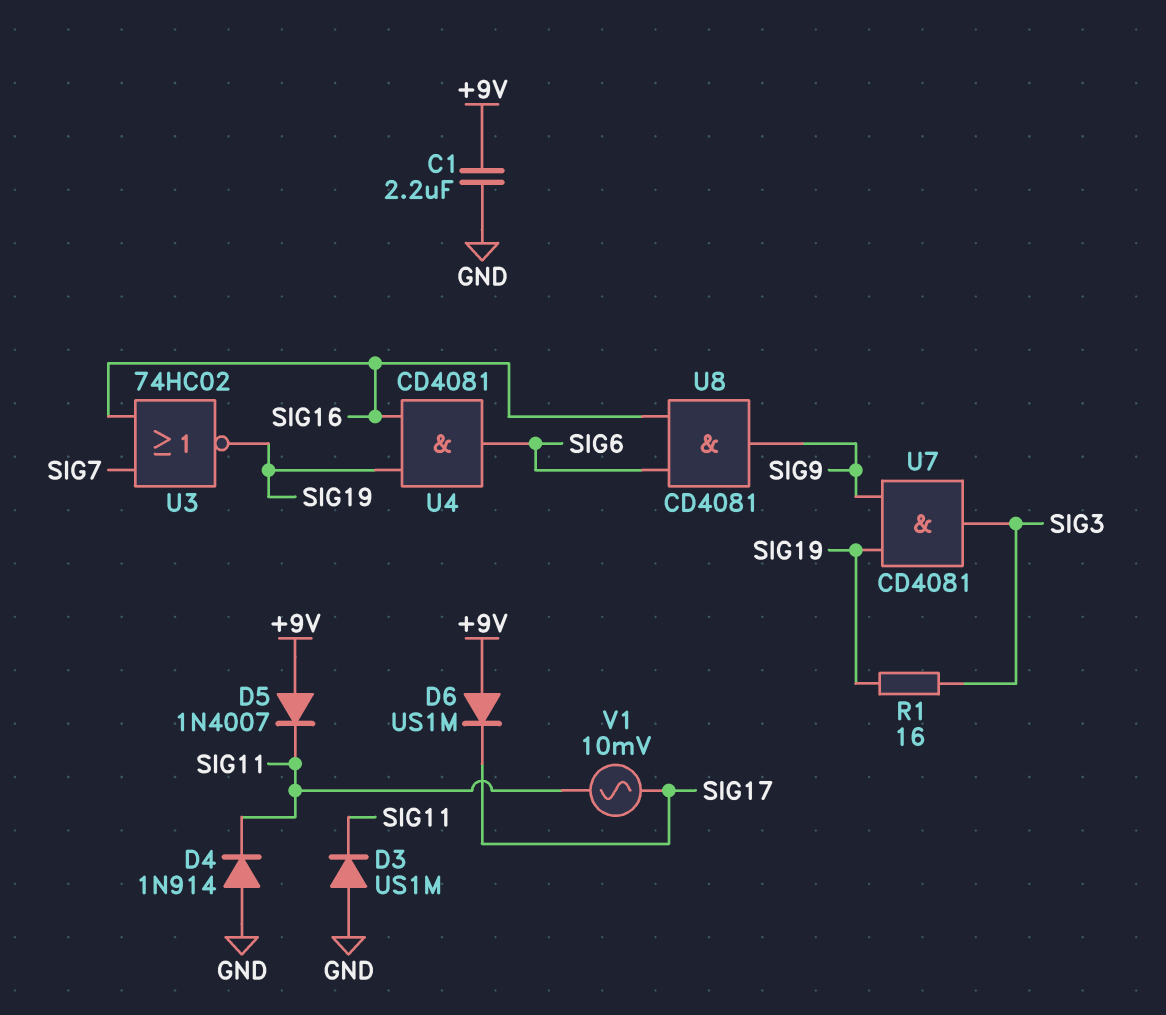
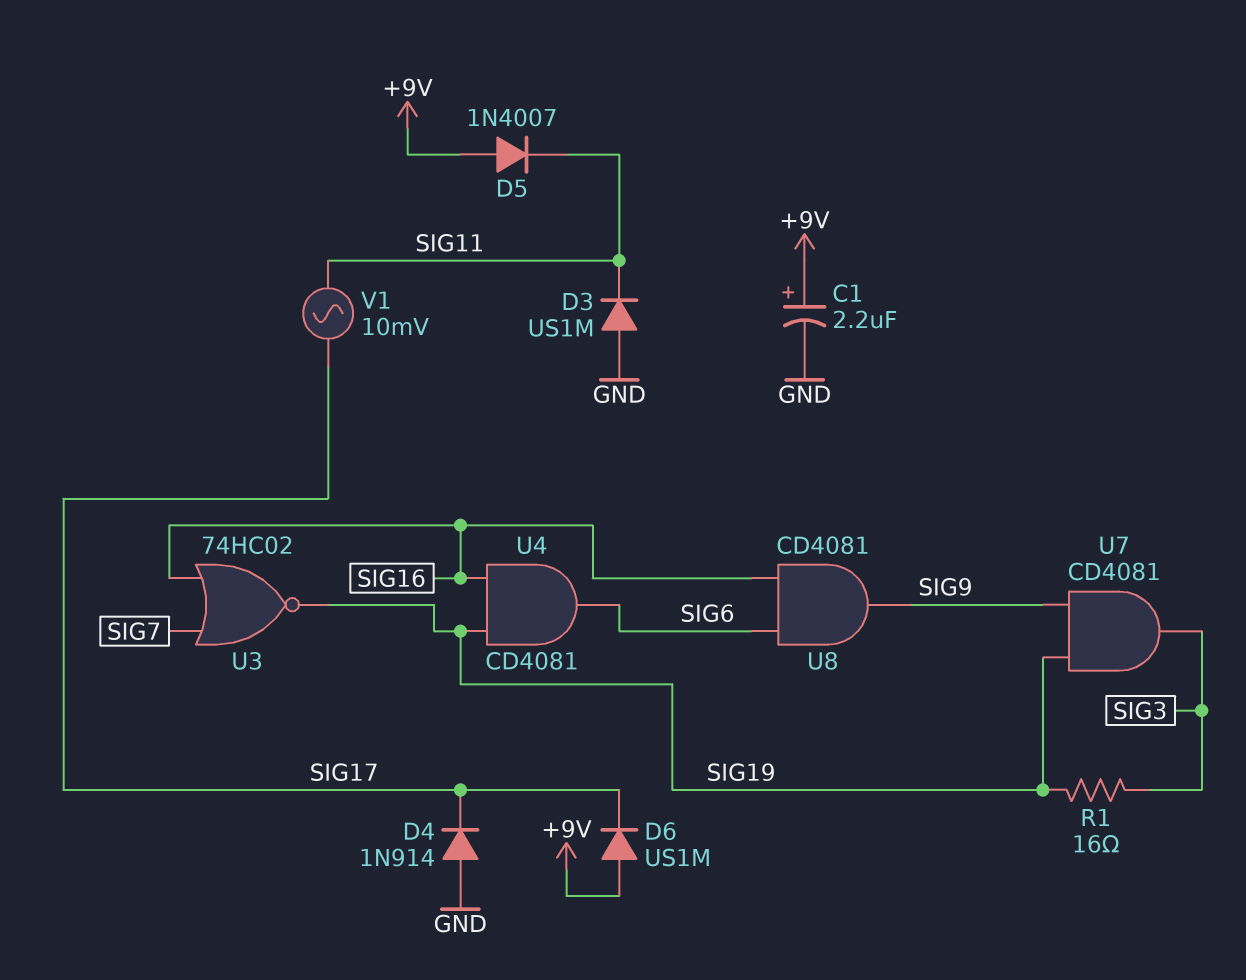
C1: 2.2uF (+9V, GND) -> 2.2uF (plus +9V, minus GND)
D4: diode 1N914 (A GND, K SIG11) -> diode 1N914 (A GND, K SIG17)

